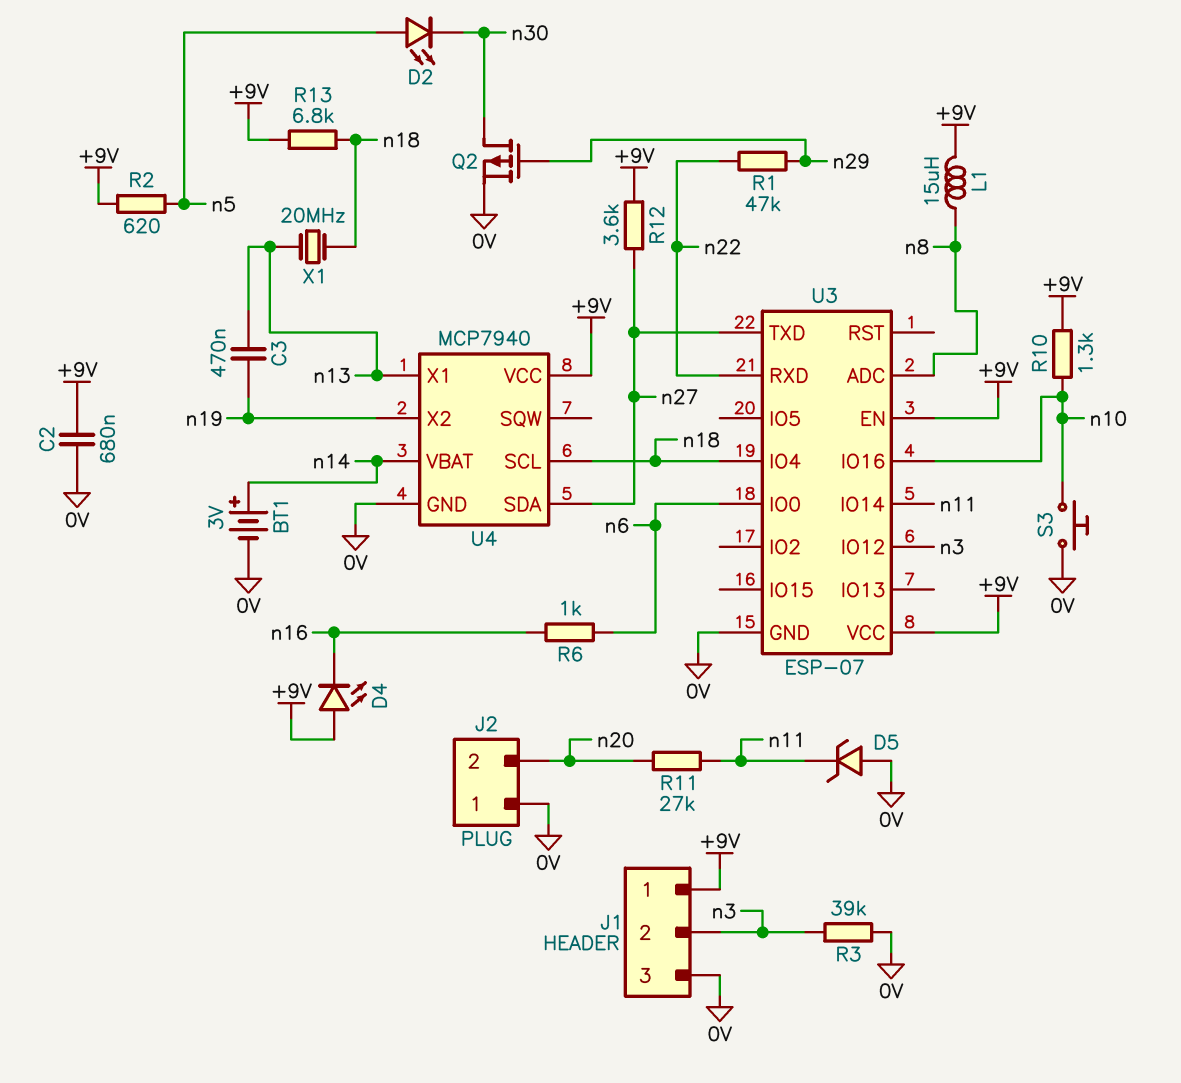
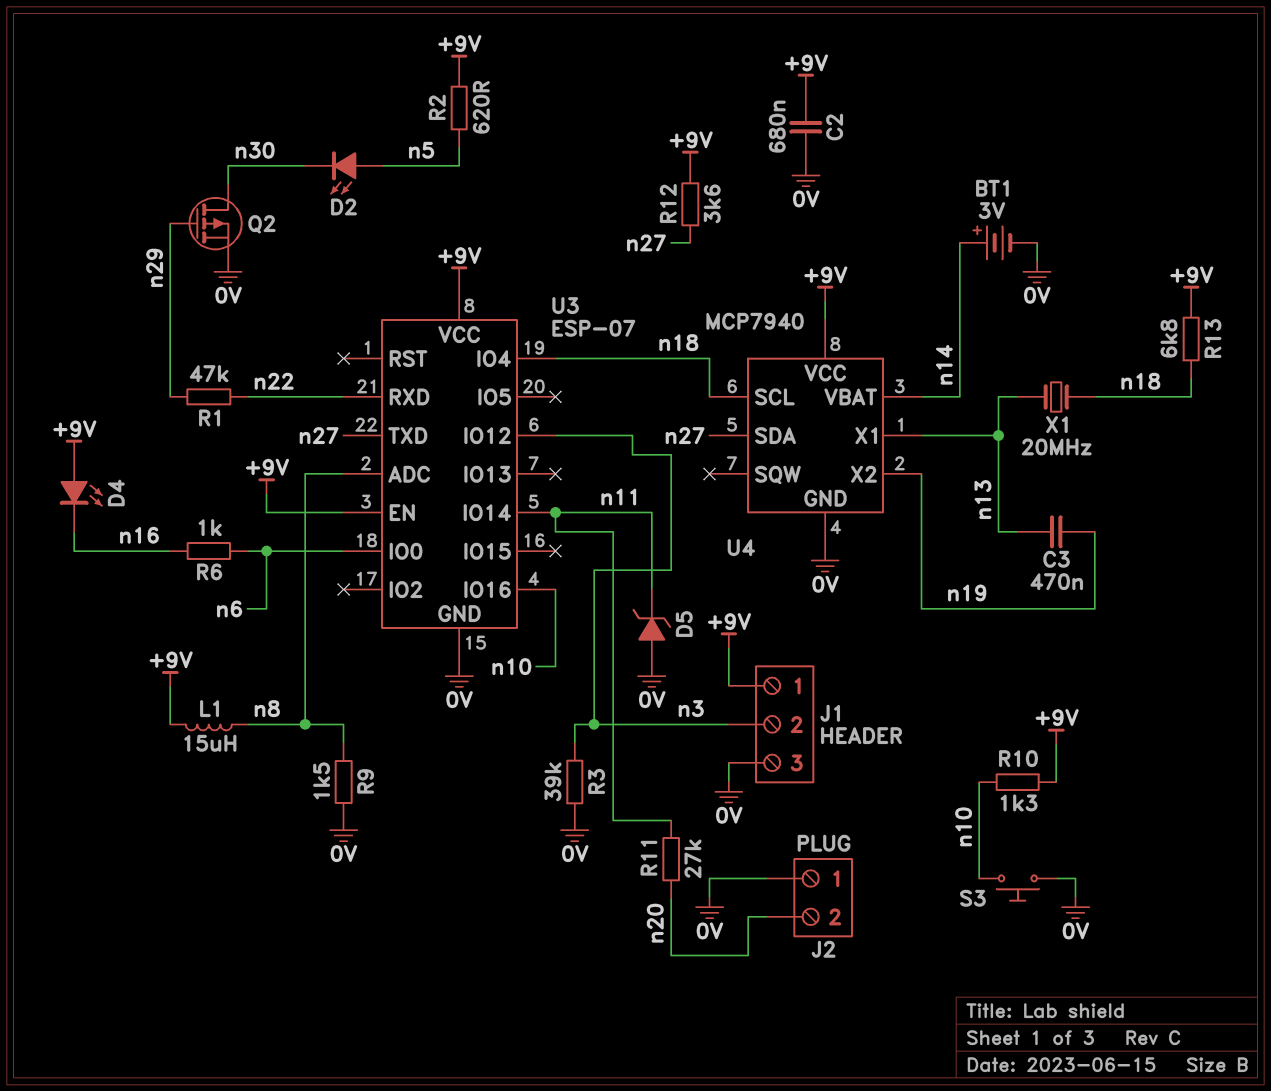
R9: none -> 1.5k (0V, n8)

